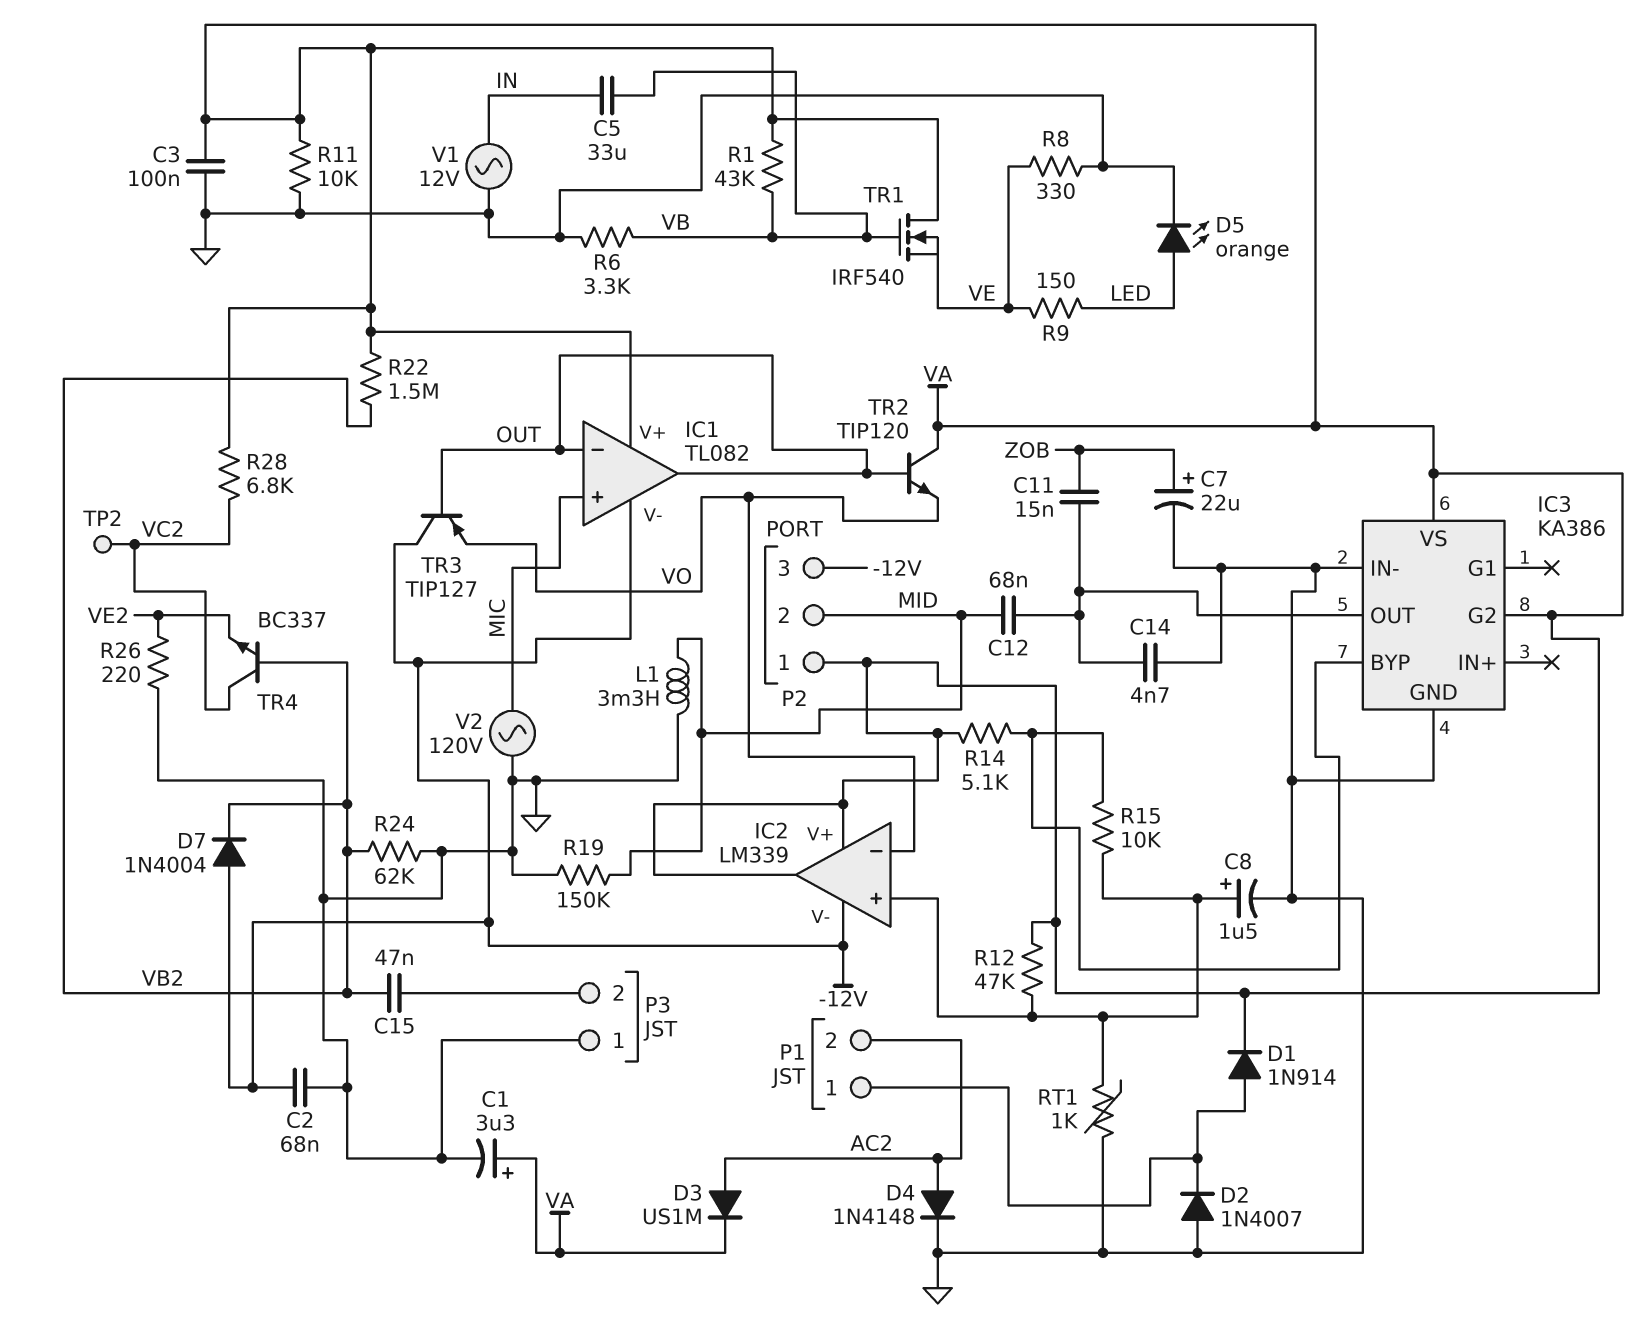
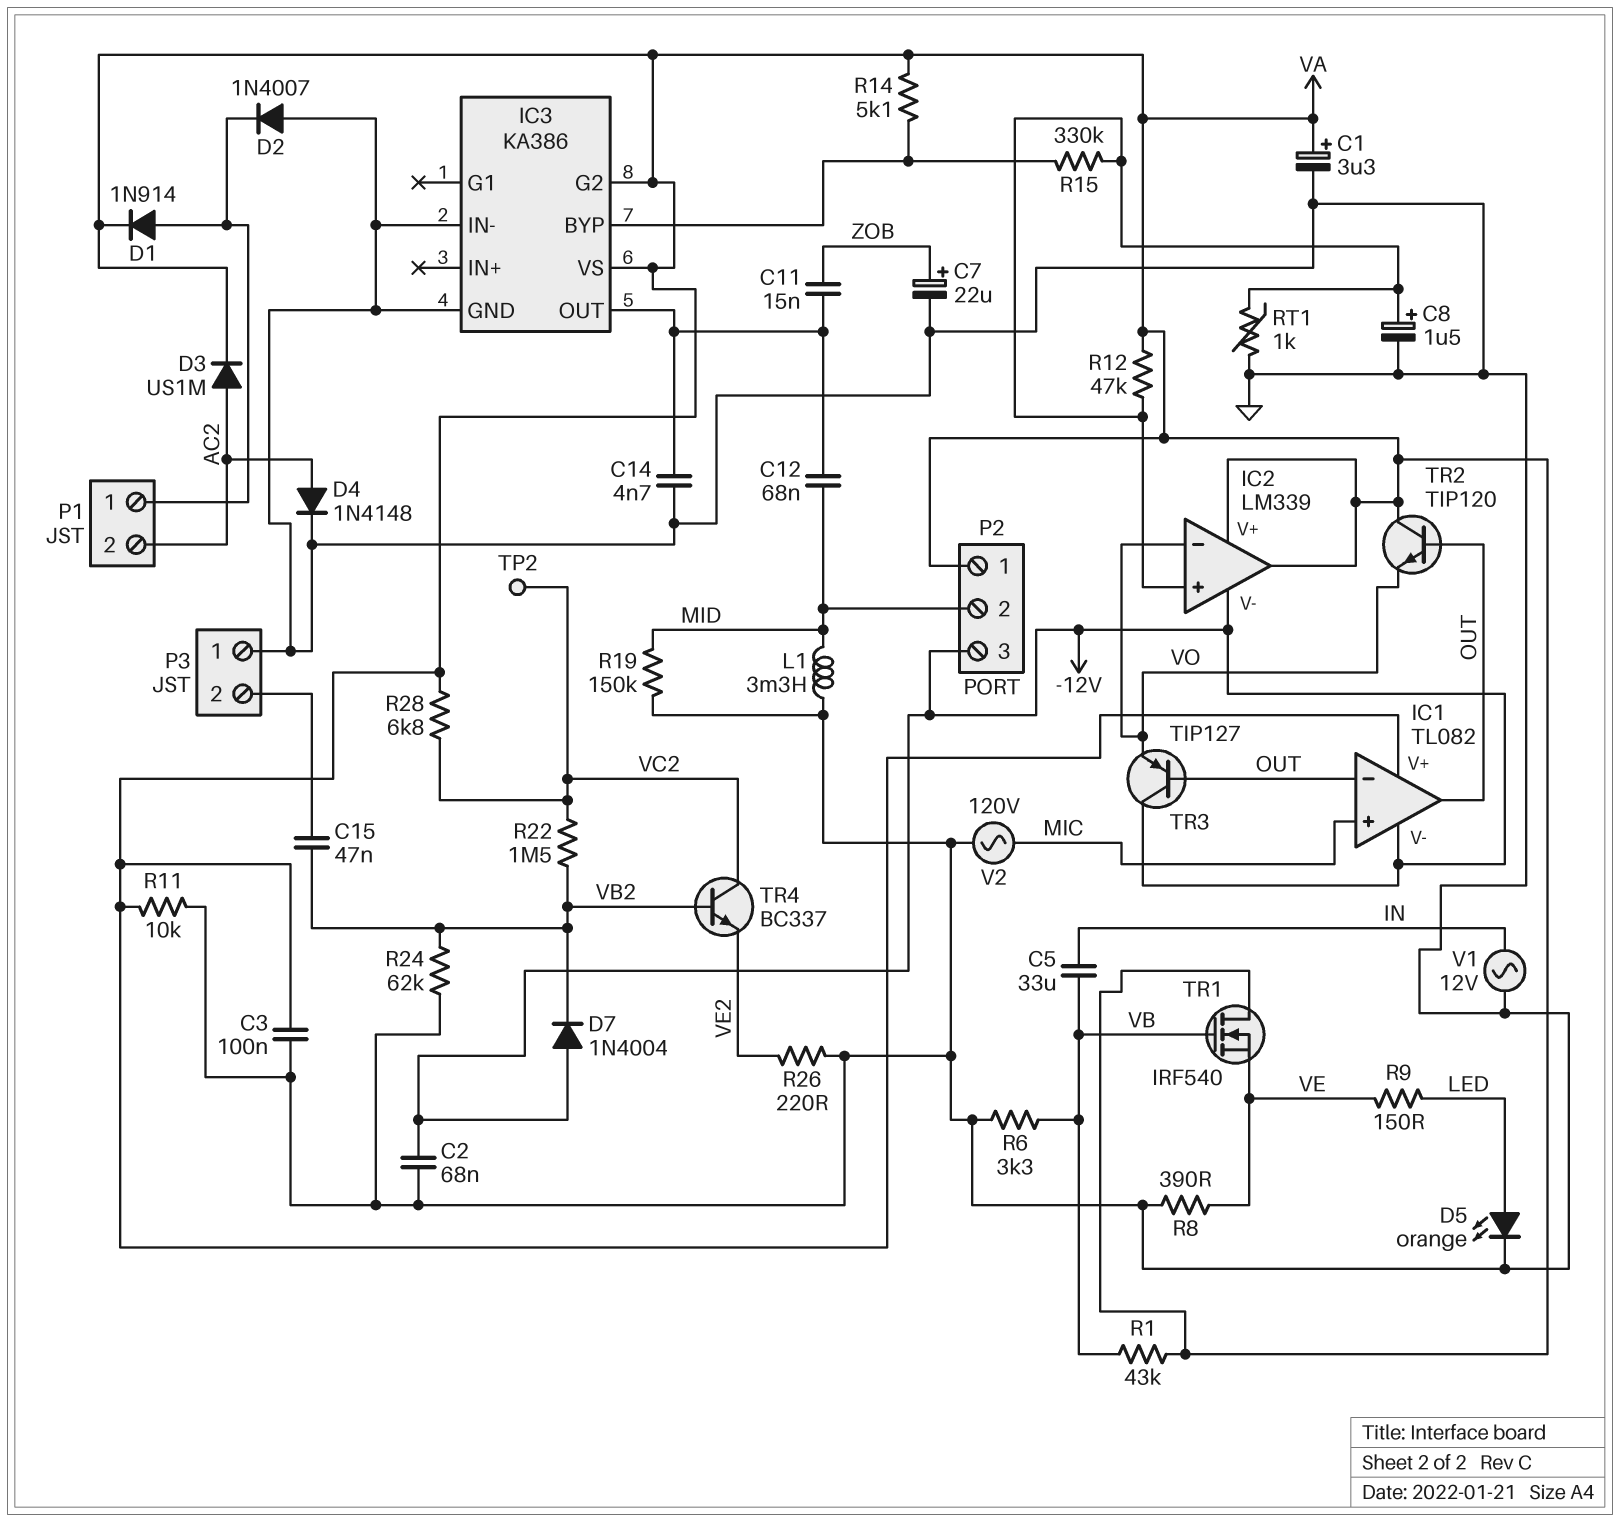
R8: 330 (GND, VE) -> 390 (GND, VE)
R15: 10k (IC2/in+, IC3/BYP) -> 330k (IC2/in+, IC3/BYP)
R22: 1.5M (VA, VB2) -> 1.5M (VB2, VC2)

